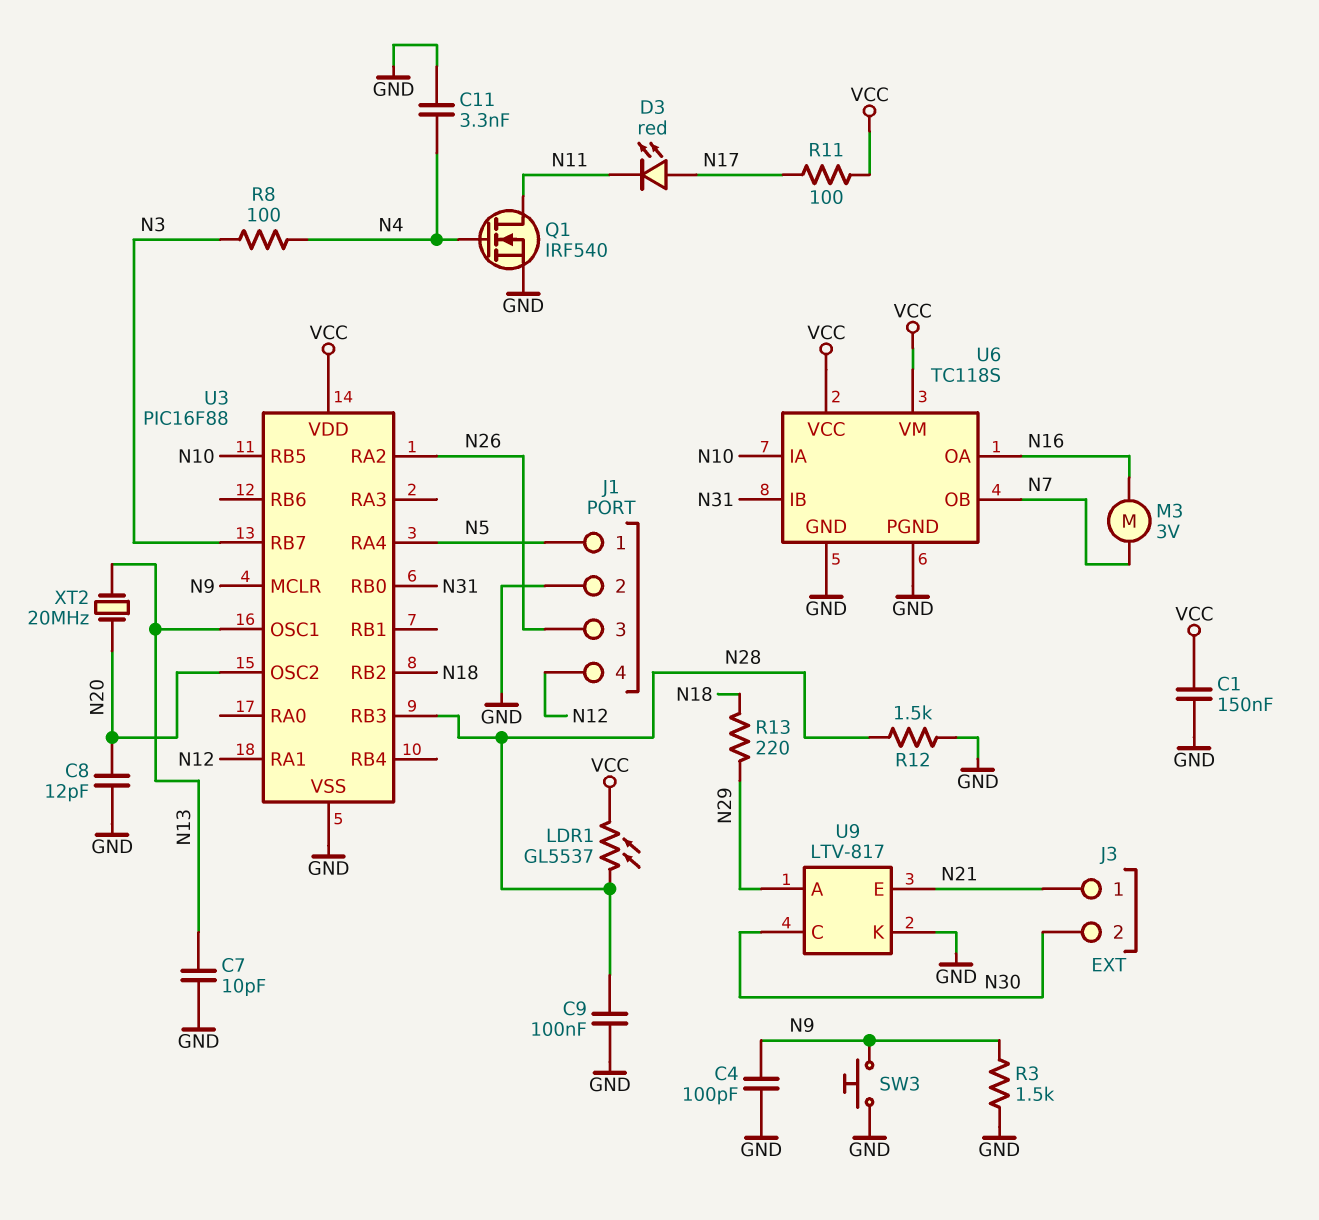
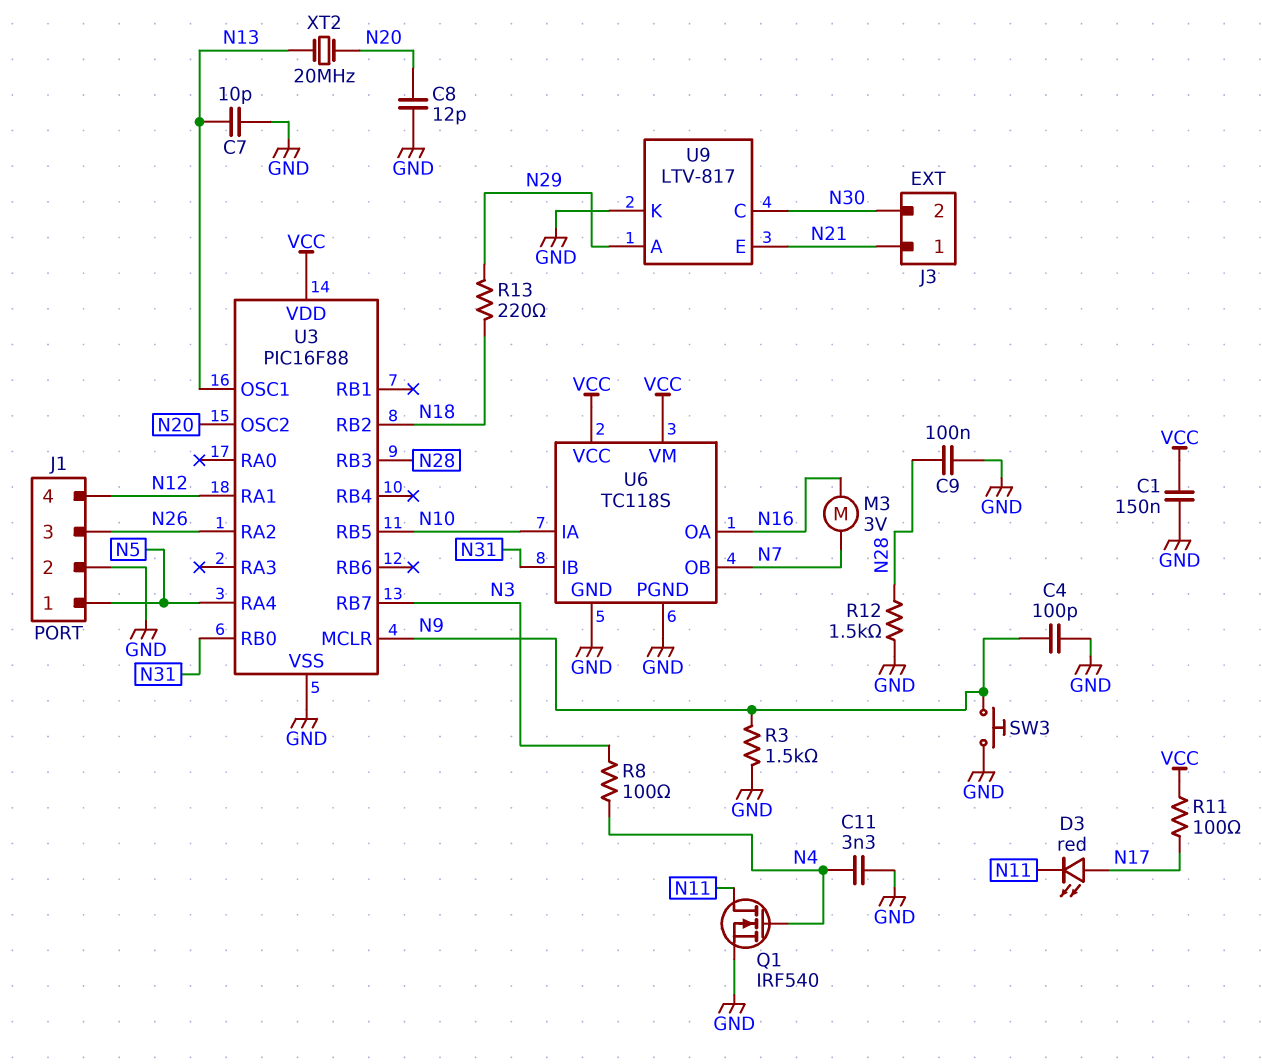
LDR1: GL5537 (N28, VCC) -> none

